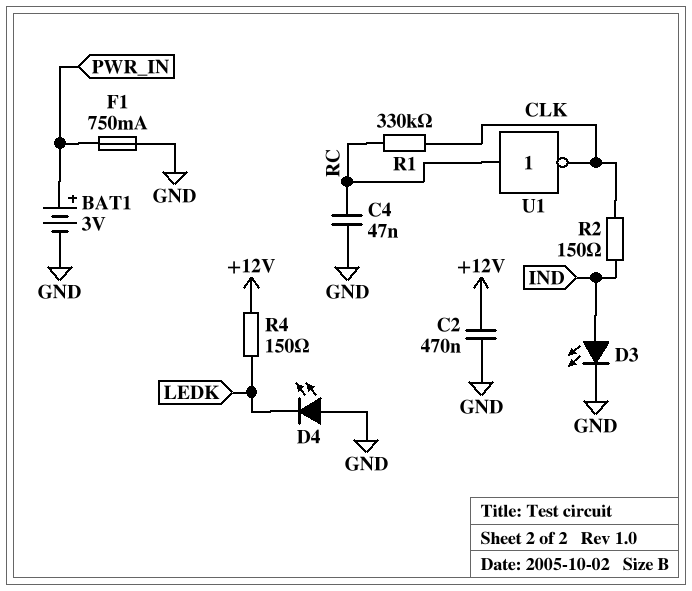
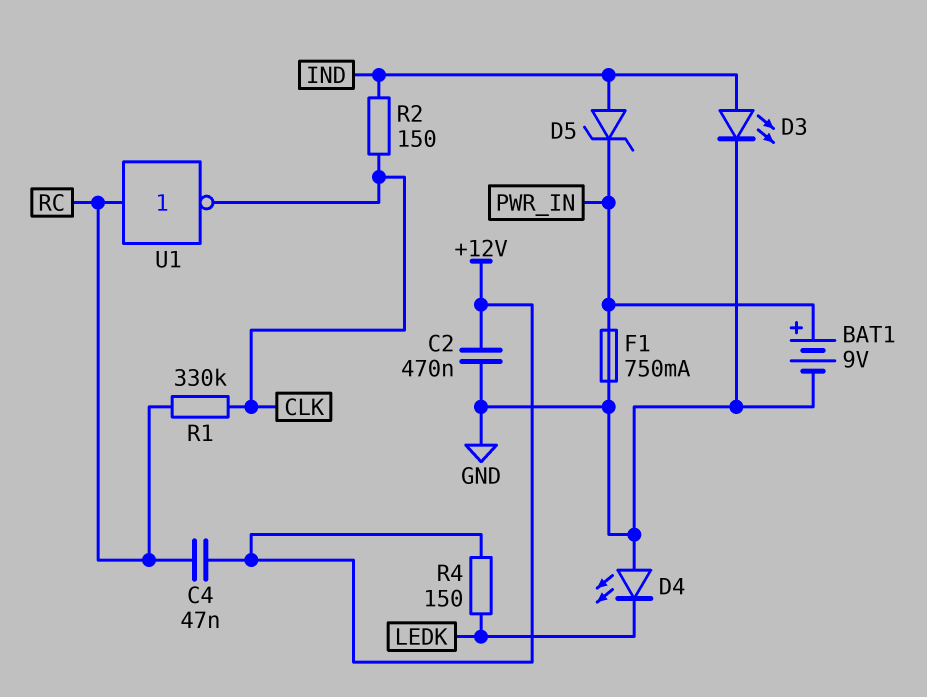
BAT1: 3V (plus PWR_IN, minus GND) -> 9V (plus PWR_IN, minus GND)
C4: 47nF (GND, RC) -> 47nF (+12V, RC)
D5: none -> zener (A IND, K PWR_IN)

